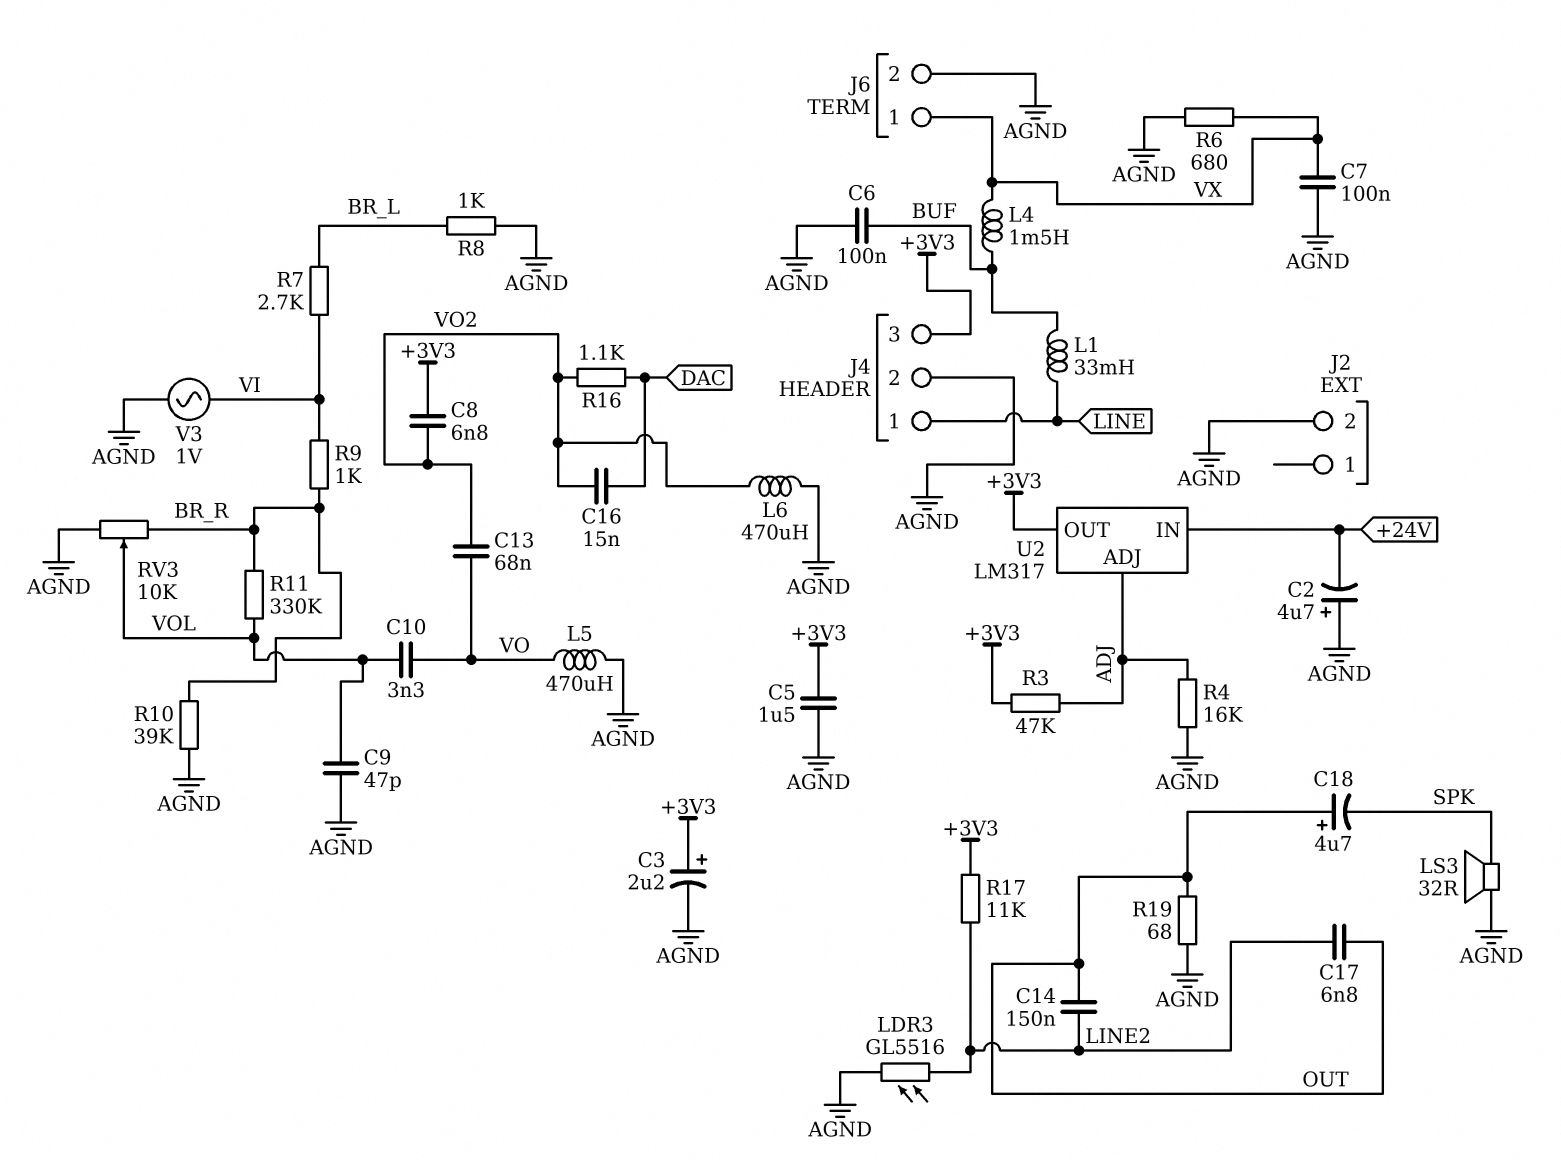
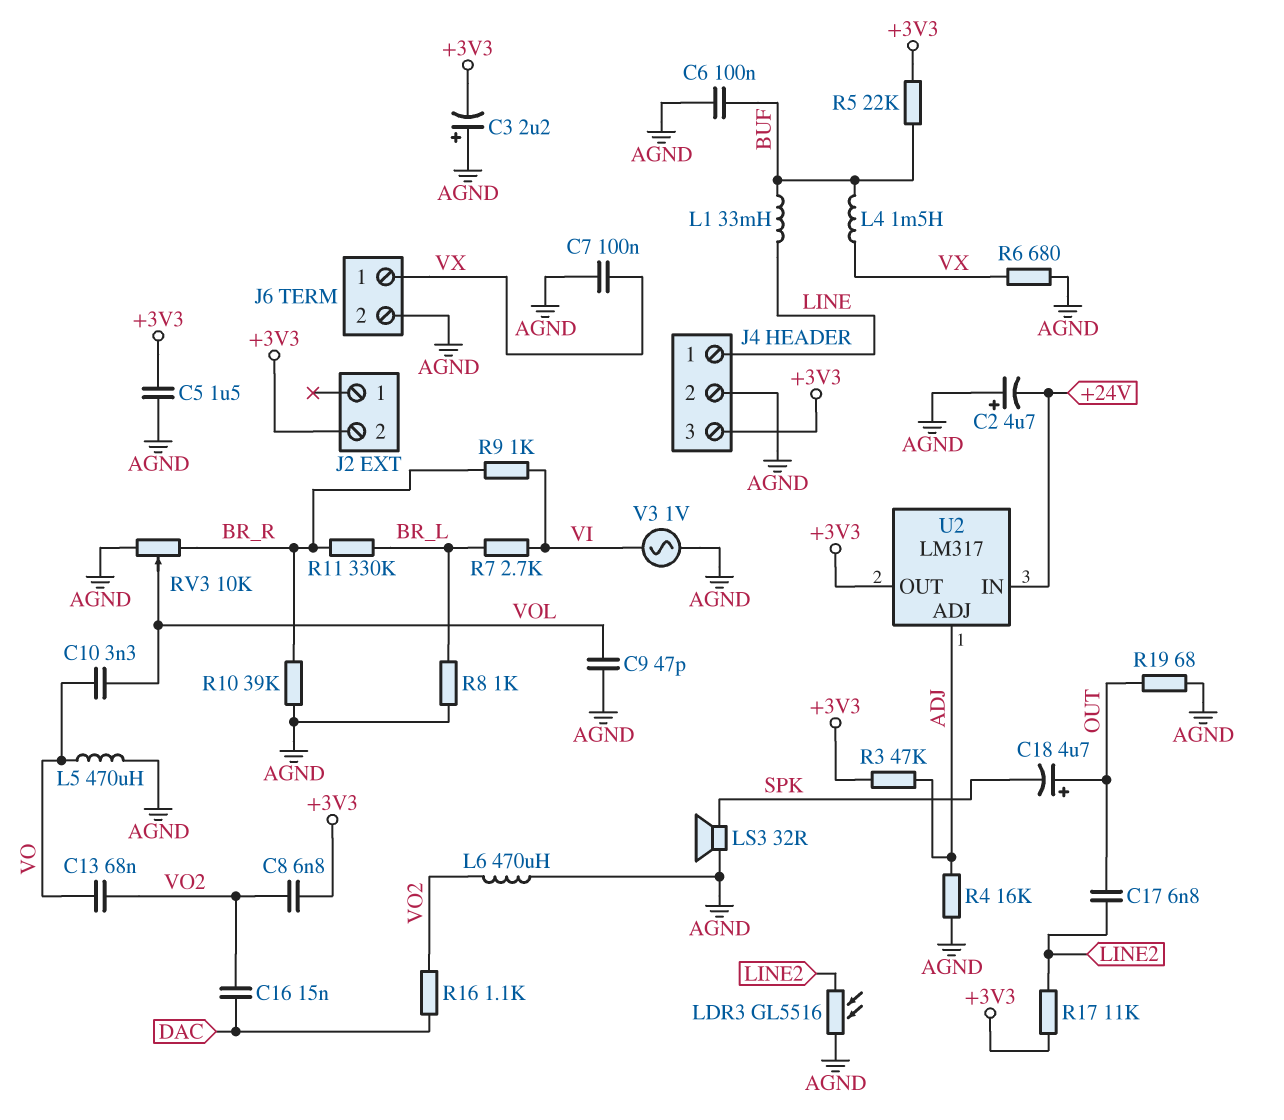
C3: 2.2uF (plus +3V3, minus AGND) -> 2.2uF (plus AGND, minus +3V3)
C14: 150nF (LINE2, OUT) -> none
J2 pin 2: AGND -> +3V3
R5: none -> 22k (+3V3, BUF)
R11: 330k (BR_R, VOL) -> 330k (BR_L, BR_R)

